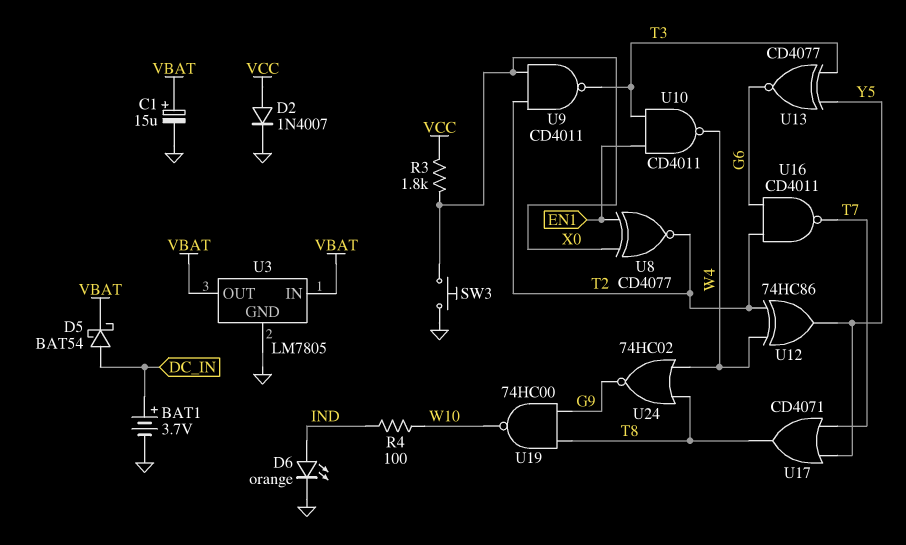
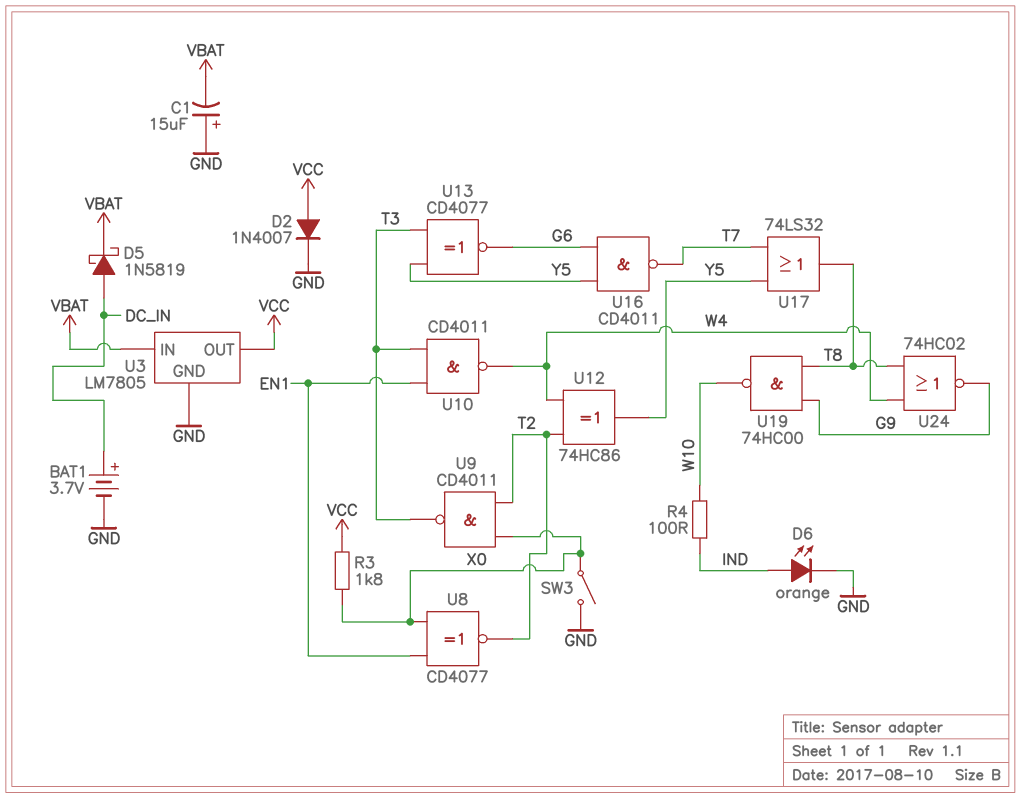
C1: 15uF (plus VBAT, minus GND) -> 15uF (plus GND, minus VBAT)
D5: schottky BAT54 (A DC_IN, K VBAT) -> schottky 1N5819 (A DC_IN, K VBAT)
SW3: button (GND, X0) -> switch (GND, X0)
U3 pin OUT: VBAT -> VCC
U16: NAND CD4011 (in G6, in T2, out T7) -> NAND CD4011 (in G6, in Y5, out T7)
U17: OR CD4071 (in T7, in Y5, out T8) -> OR 74LS32 (in T7, in Y5, out T8)

